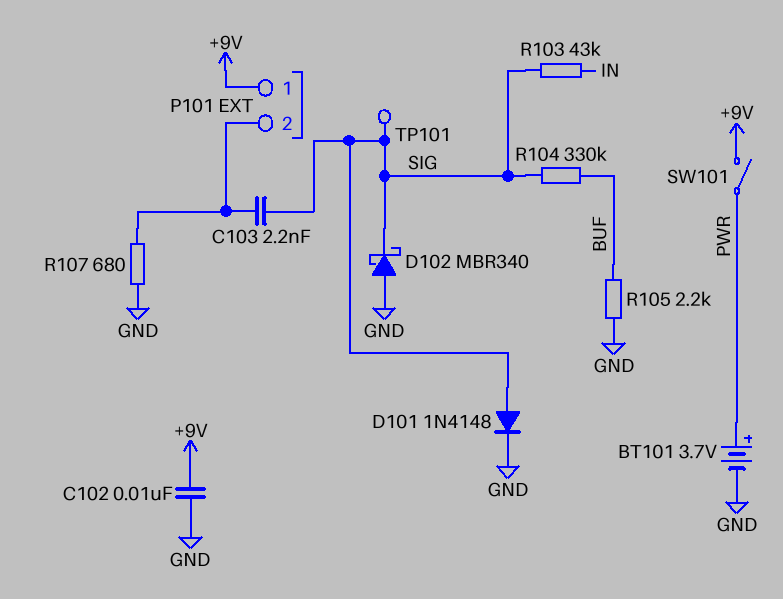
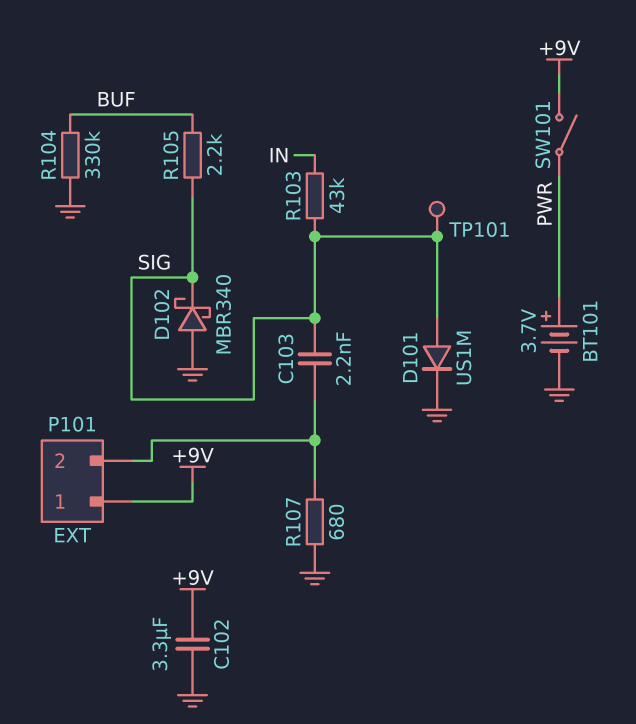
C102: 10nF (+9V, GND) -> 3.3uF (+9V, GND)
D101: diode 1N4148 (A SIG, K GND) -> diode US1M (A SIG, K GND)
R104: 330k (BUF, SIG) -> 330k (BUF, GND)
R105: 2.2k (BUF, GND) -> 2.2k (BUF, SIG)

